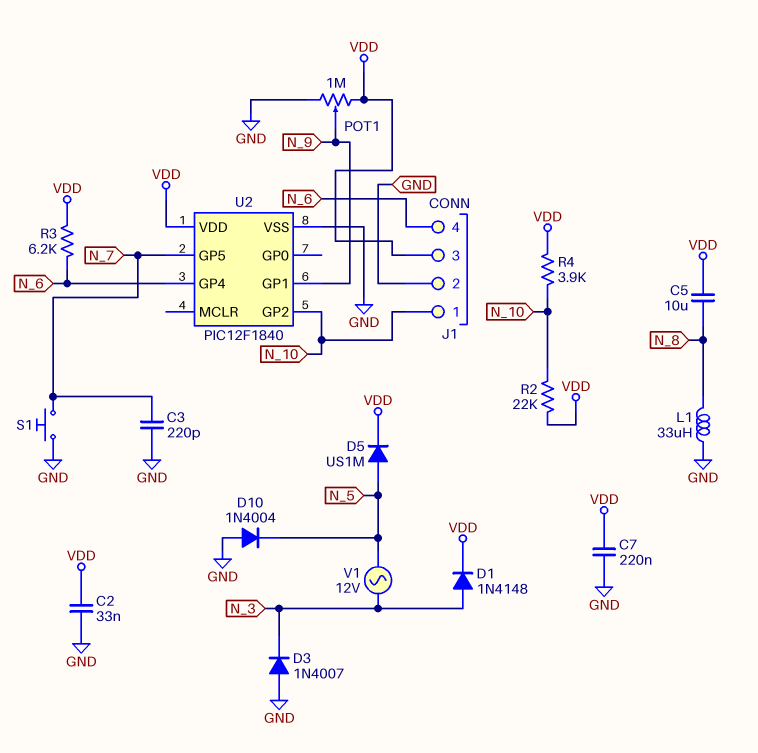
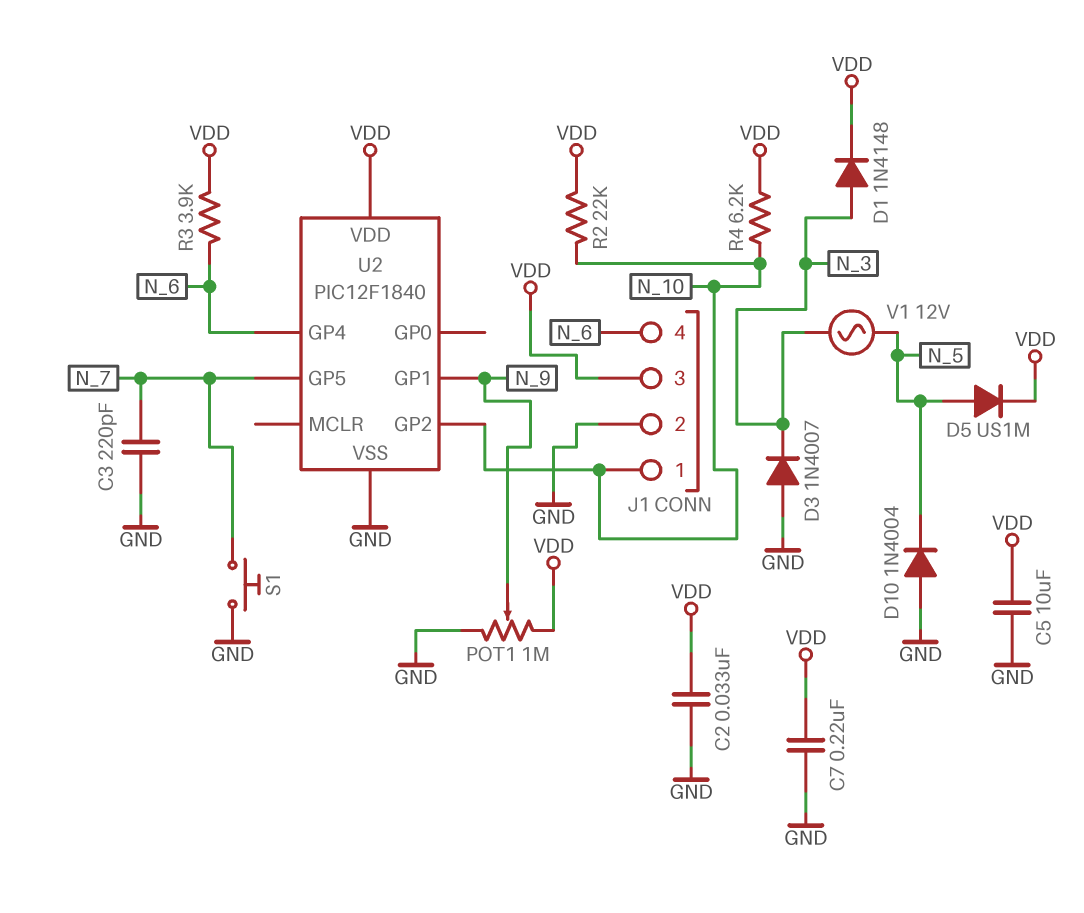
C5: 10uF (N_8, VDD) -> 10uF (GND, VDD)
L1: 33uH (GND, N_8) -> none
R3: 6.2k (N_6, VDD) -> 3.9k (N_6, VDD)
R4: 3.9k (N_10, VDD) -> 6.2k (N_10, VDD)

